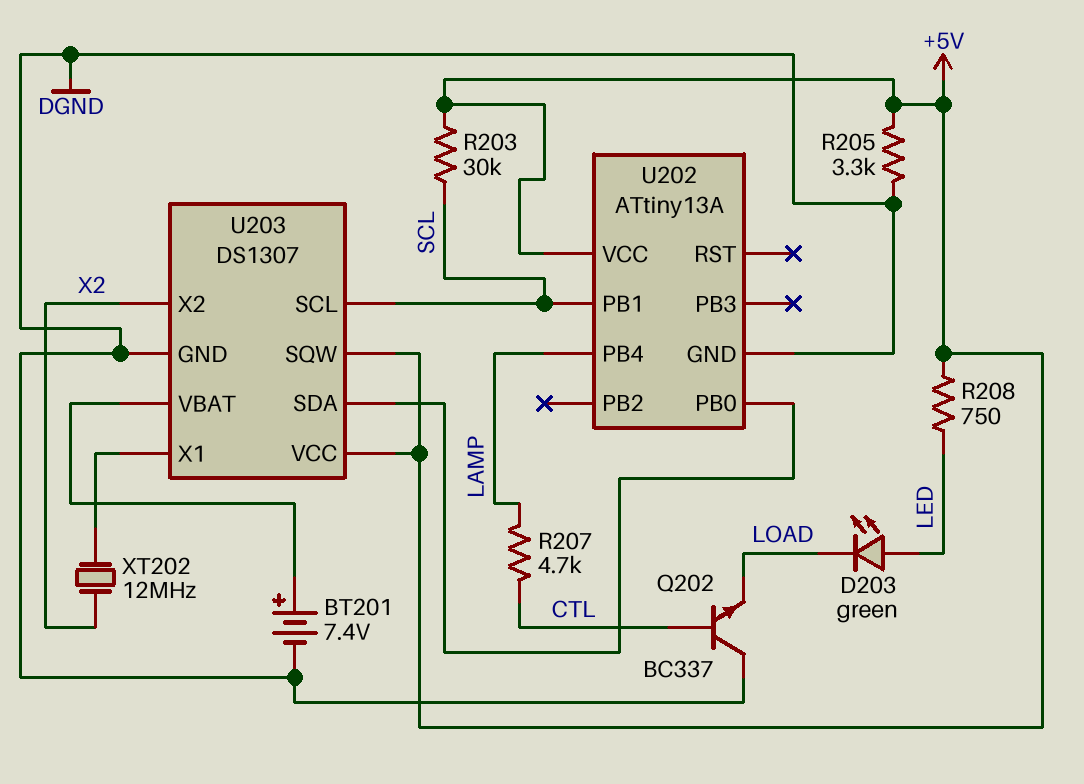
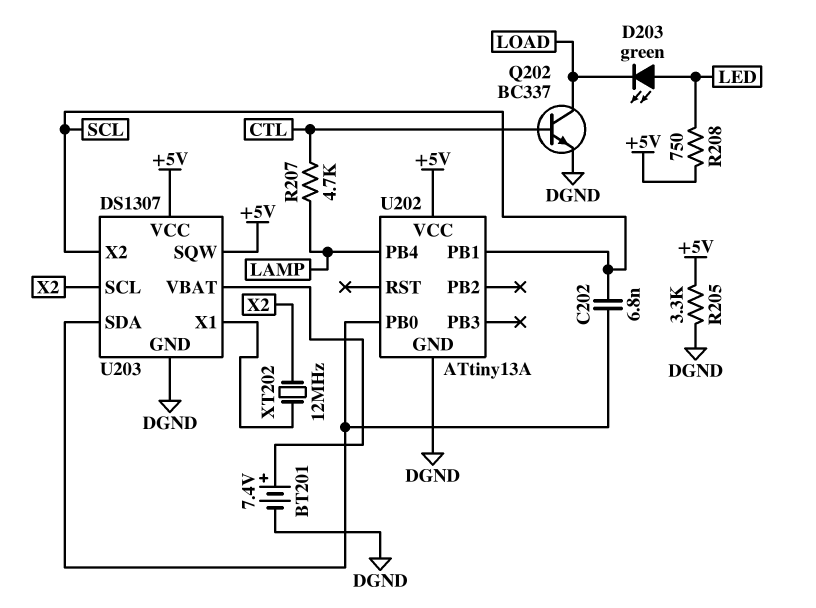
C202: none -> 6.8nF (SCL, U202/PB0)
Q202: NPN BC337 (B CTL, C DGND, E LOAD) -> NPN BC337 (B CTL, C LOAD, E DGND)
R203: 30k (+5V, SCL) -> none
U203 pin SCL: SCL -> X2
U203 pin X2: X2 -> SCL

